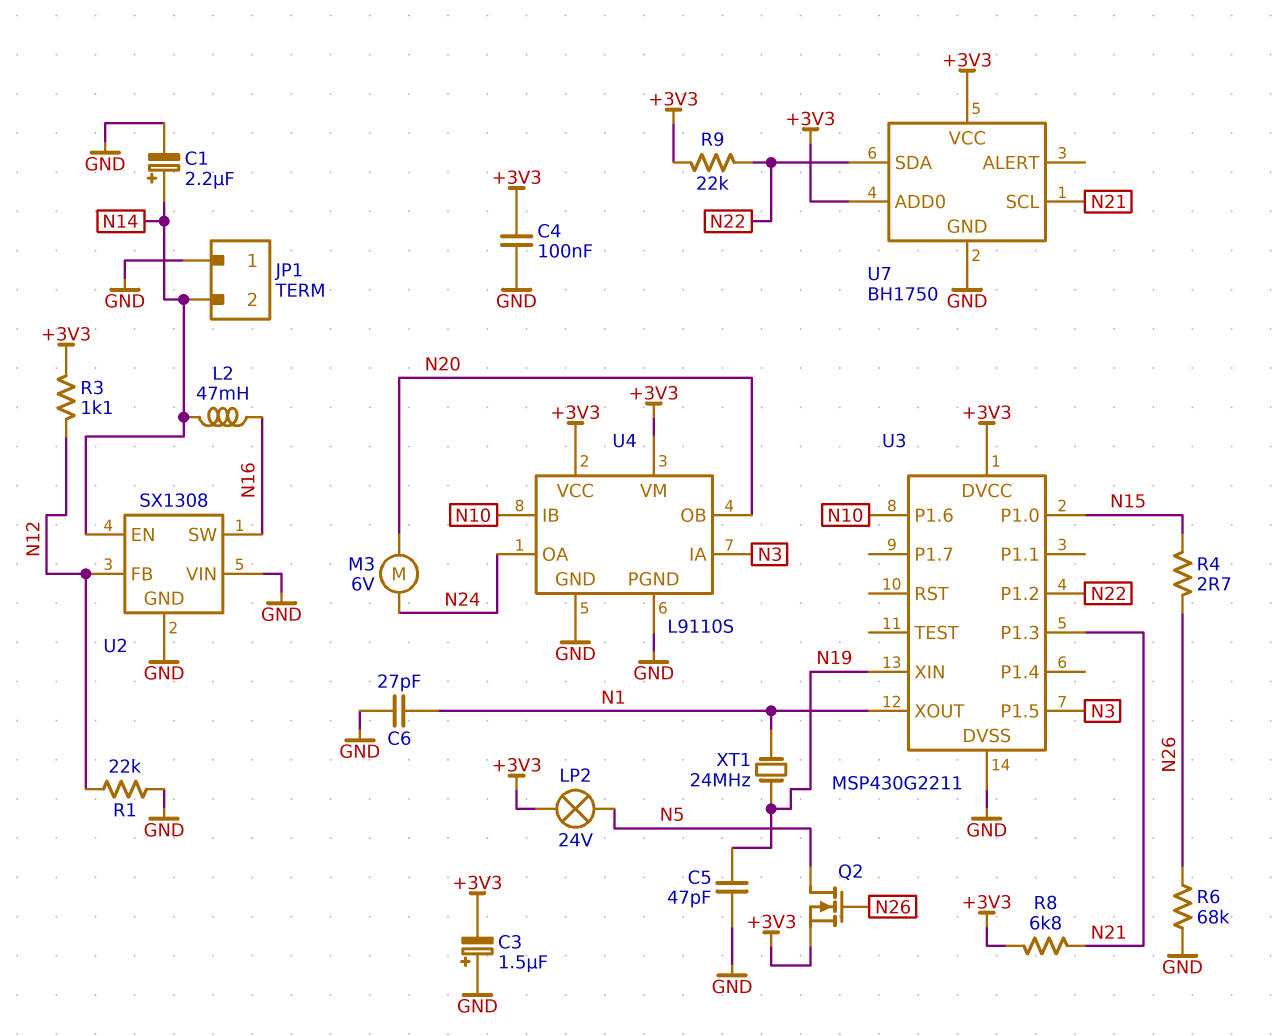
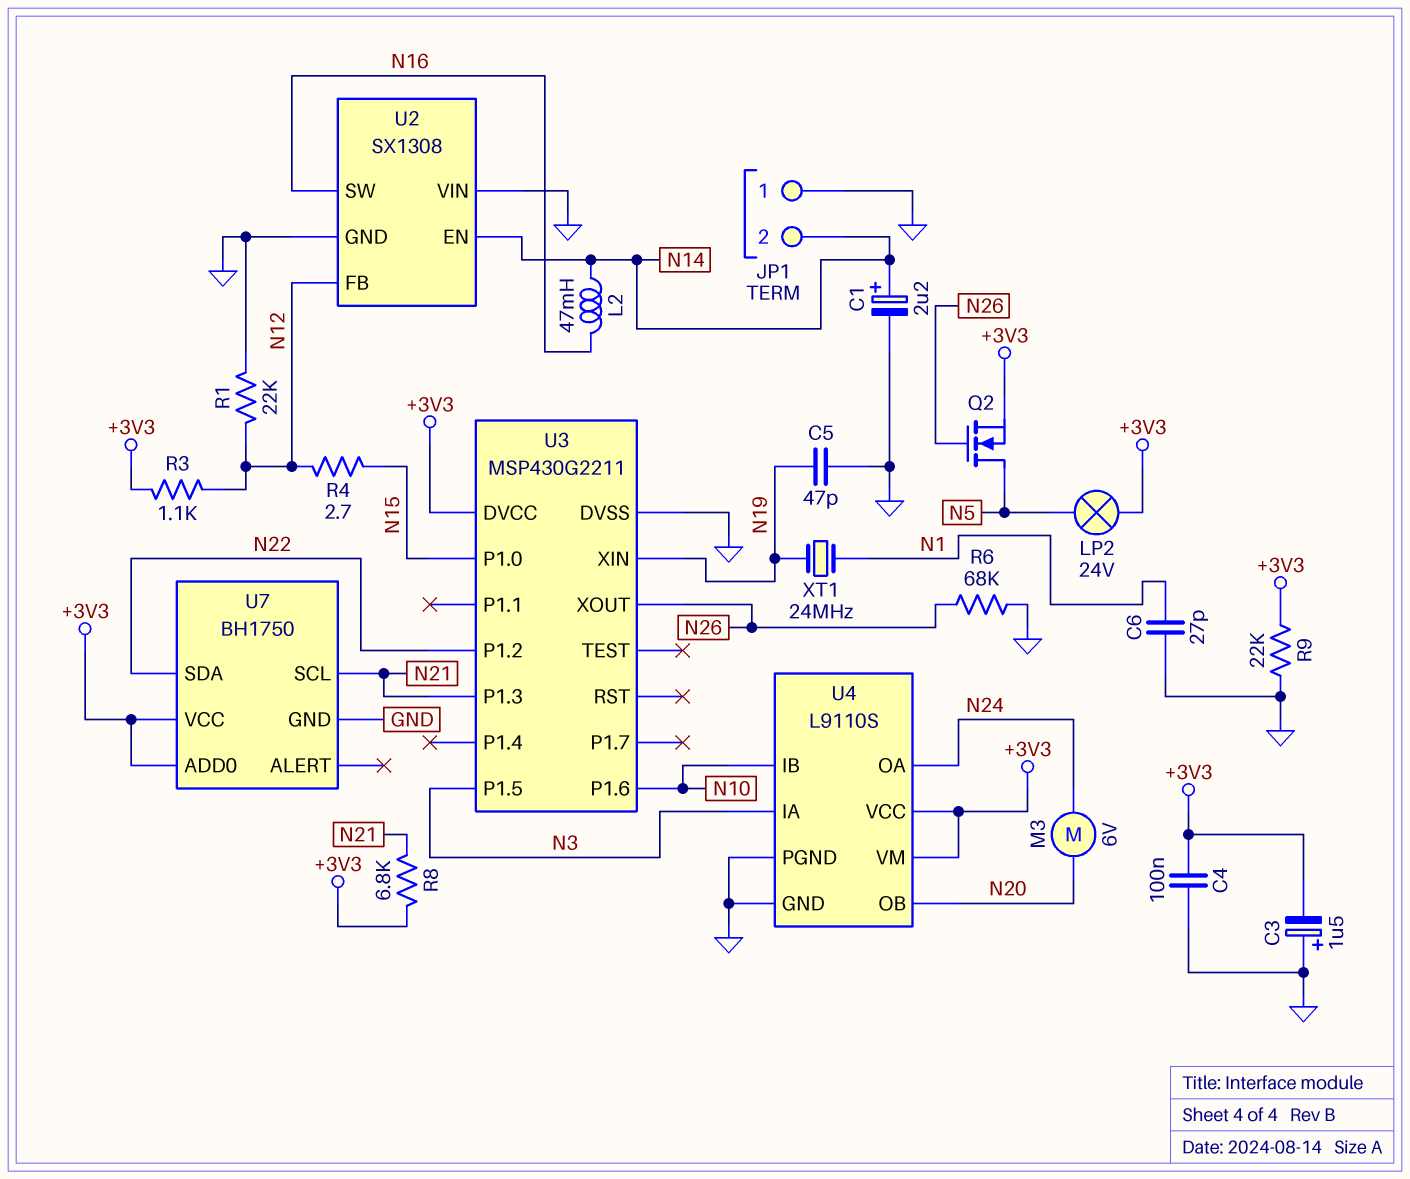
R4: 2.7 (N15, N26) -> 2.7 (N12, N15)
R9: 22k (+3V3, N22) -> 22k (+3V3, GND)
U3 pin XOUT: N1 -> N26

